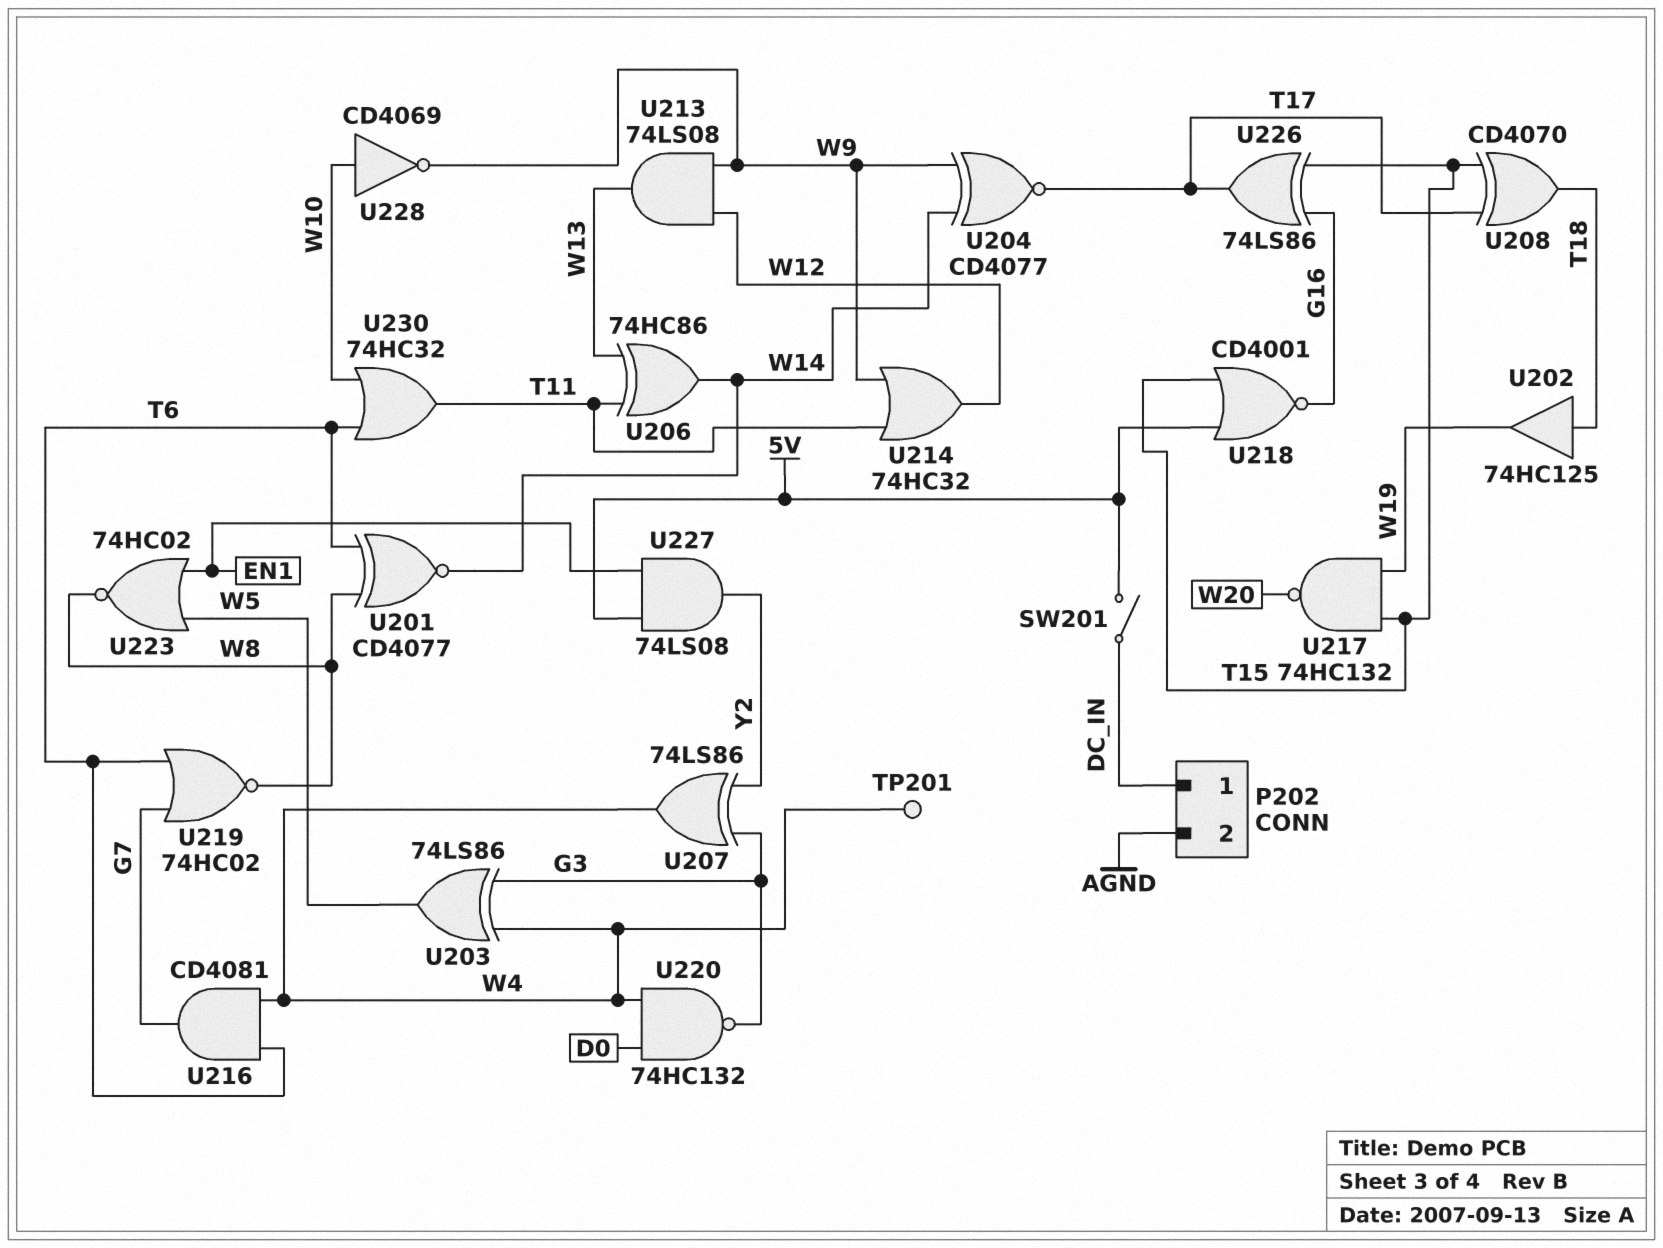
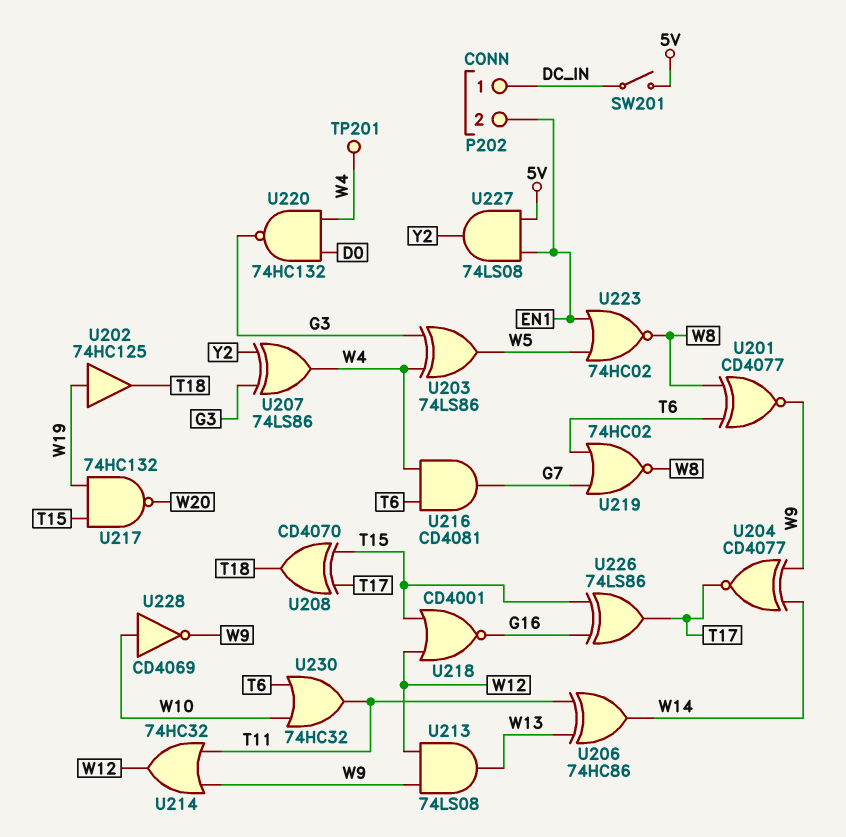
P202 pin 2: AGND -> EN1
U201: XNOR CD4077 (in T6, in W8, out W14) -> XNOR CD4077 (in T6, in W8, out W9)
U202: buffer 74HC125 (in T18, out W19) -> buffer 74HC125 (in W19, out T18)
U218: NOR CD4001 (in 5V, in T15, out G16) -> NOR CD4001 (in T15, in W12, out G16)

